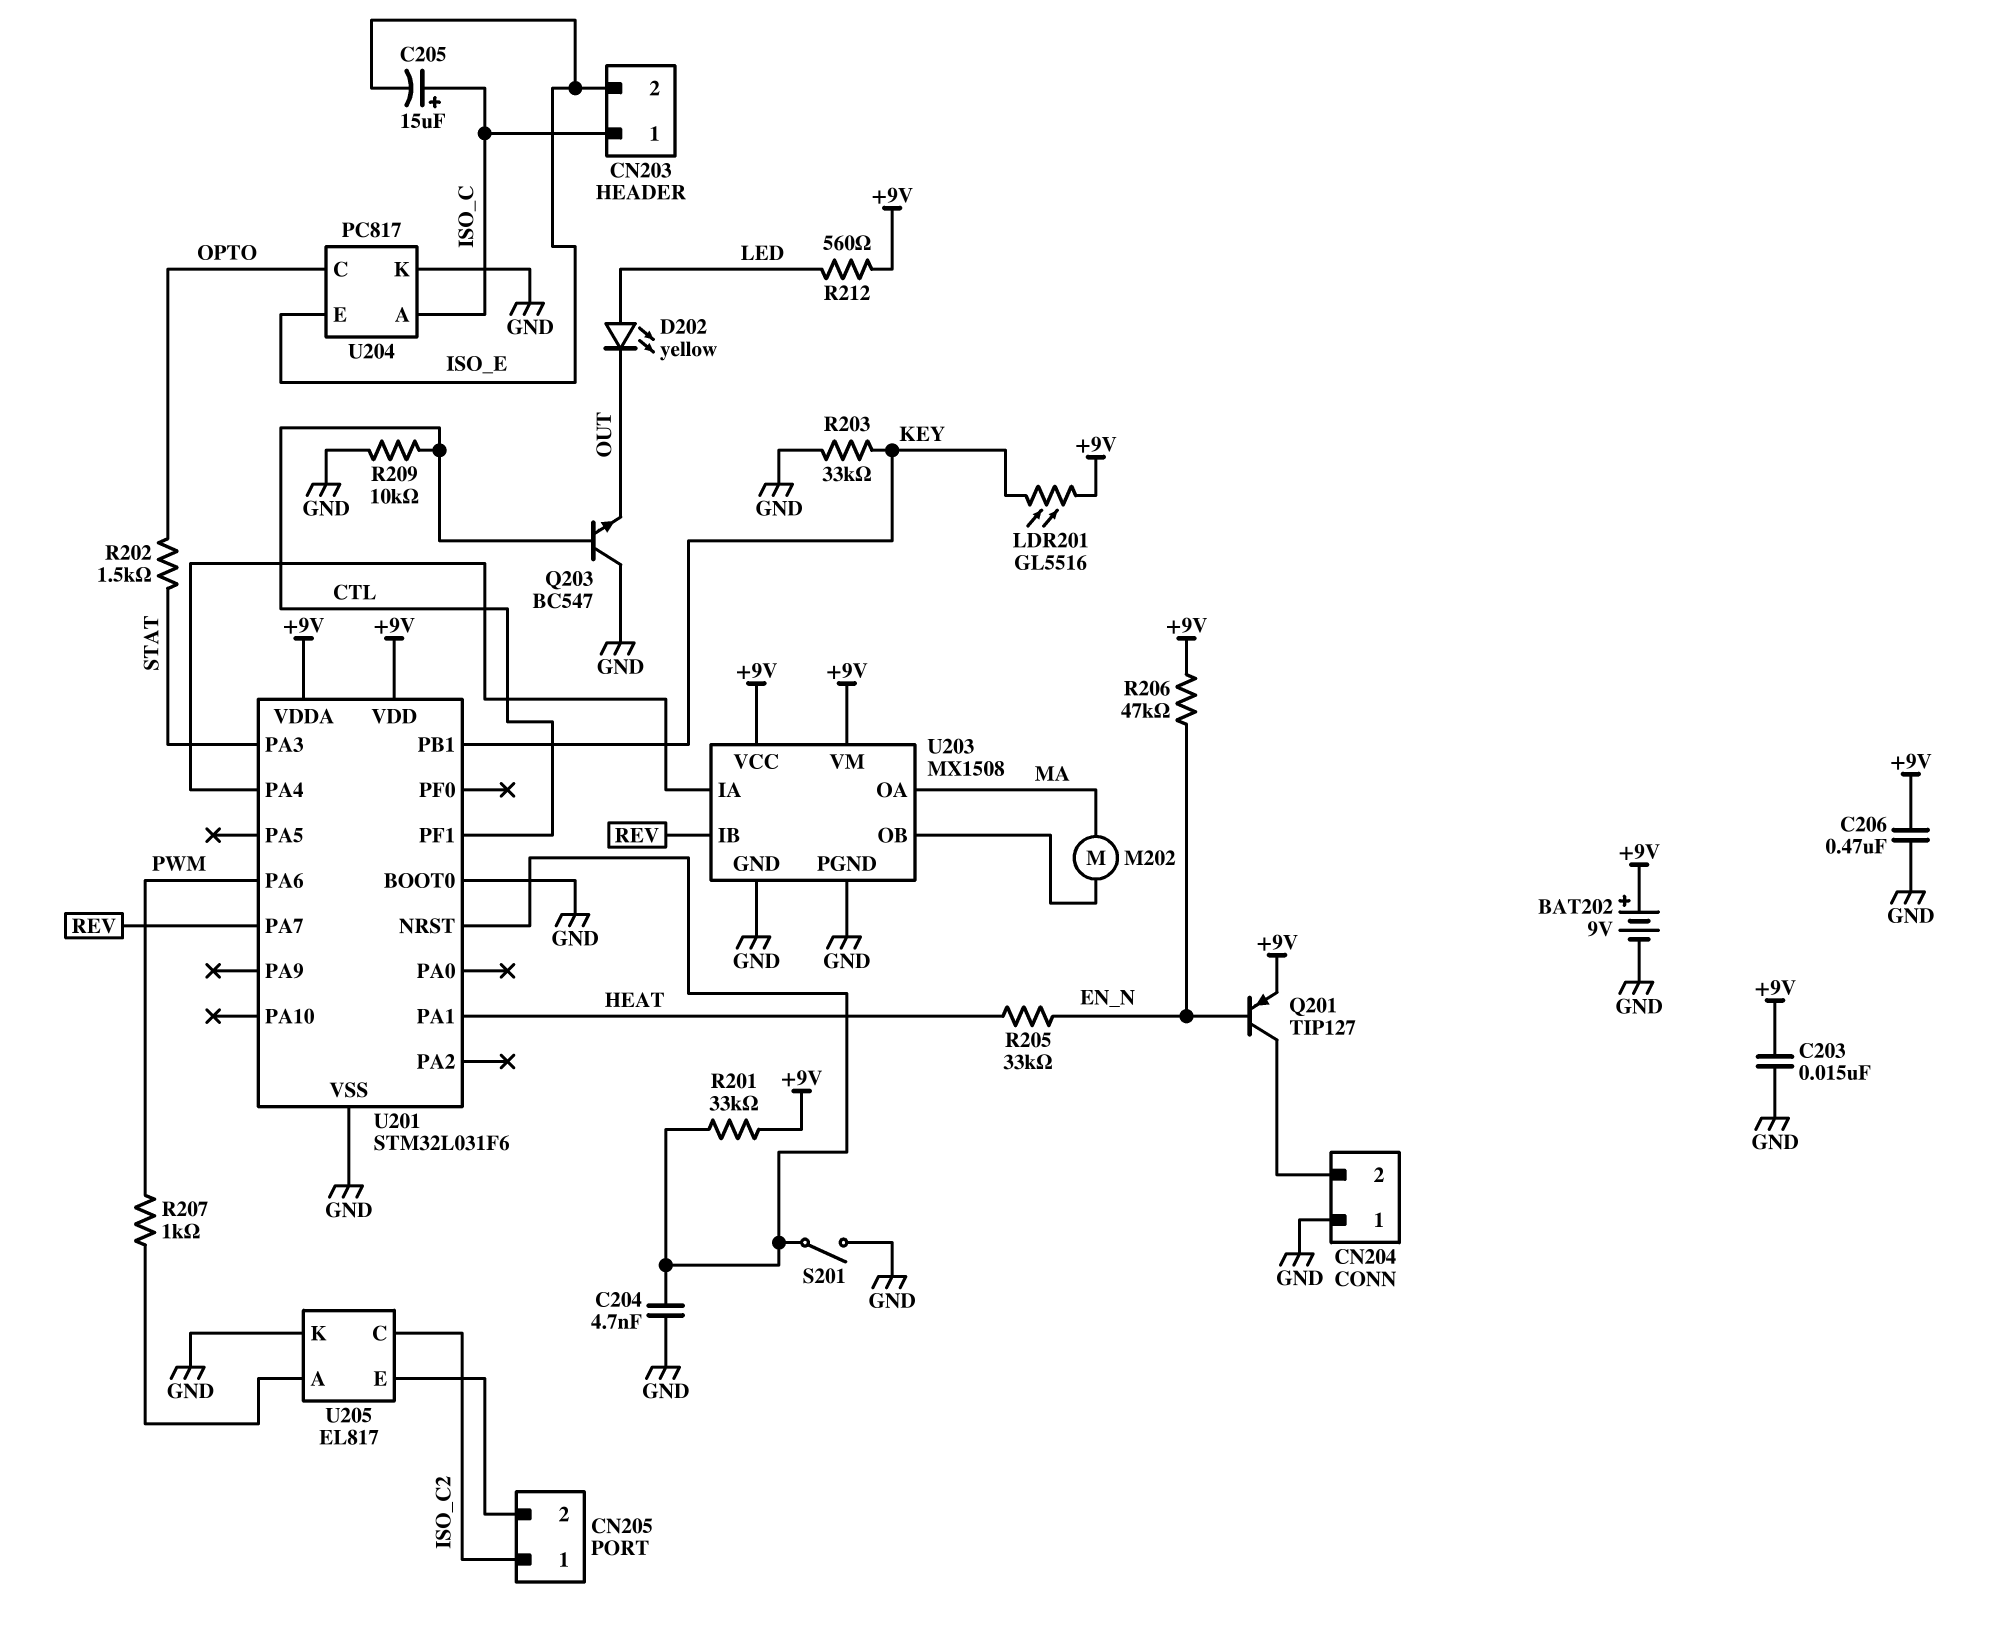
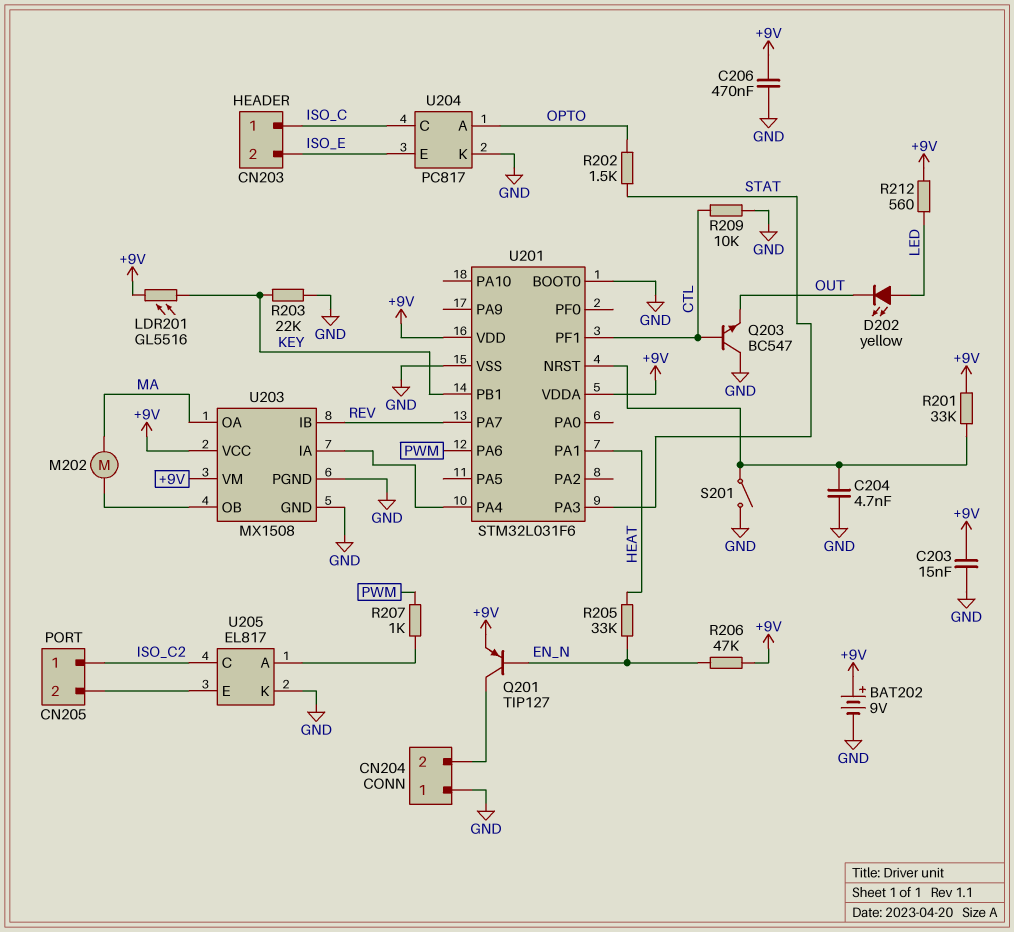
C205: 15uF (plus ISO_C, minus ISO_E) -> none
R203: 33k (GND, KEY) -> 22k (GND, KEY)
U204 pin A: ISO_C -> OPTO
U204 pin C: OPTO -> ISO_C

